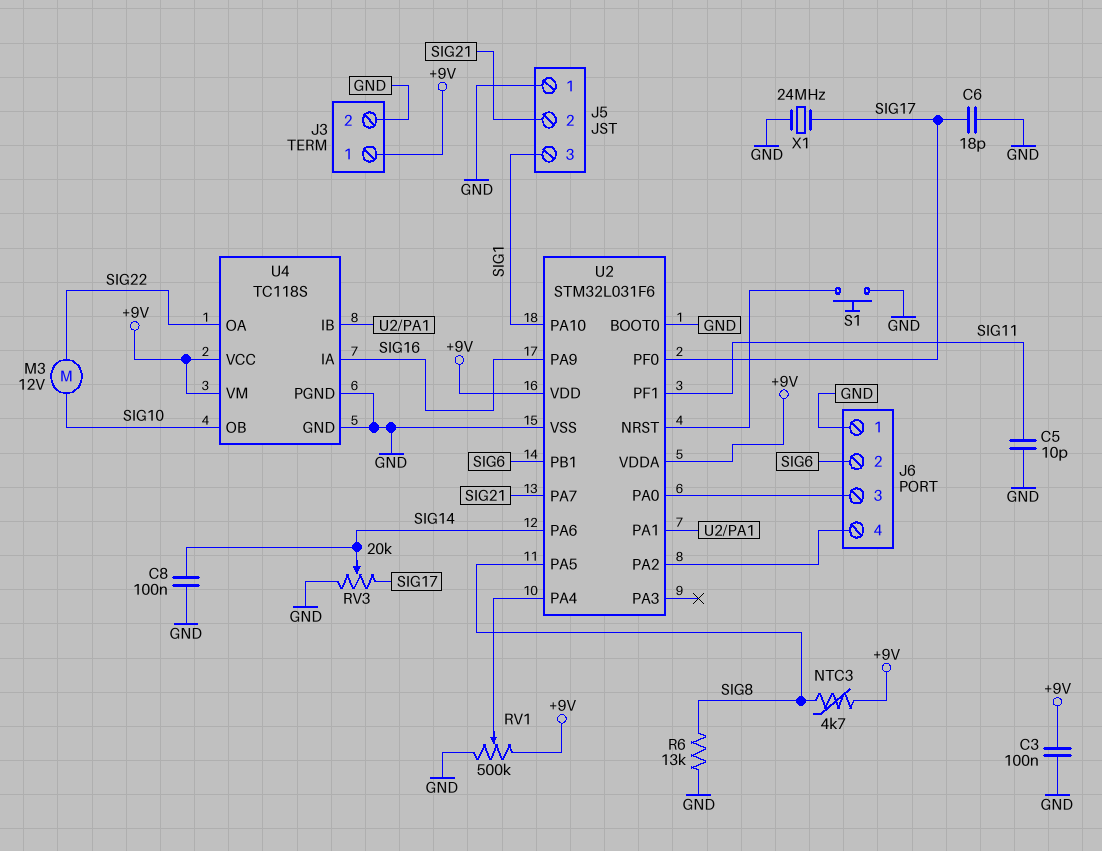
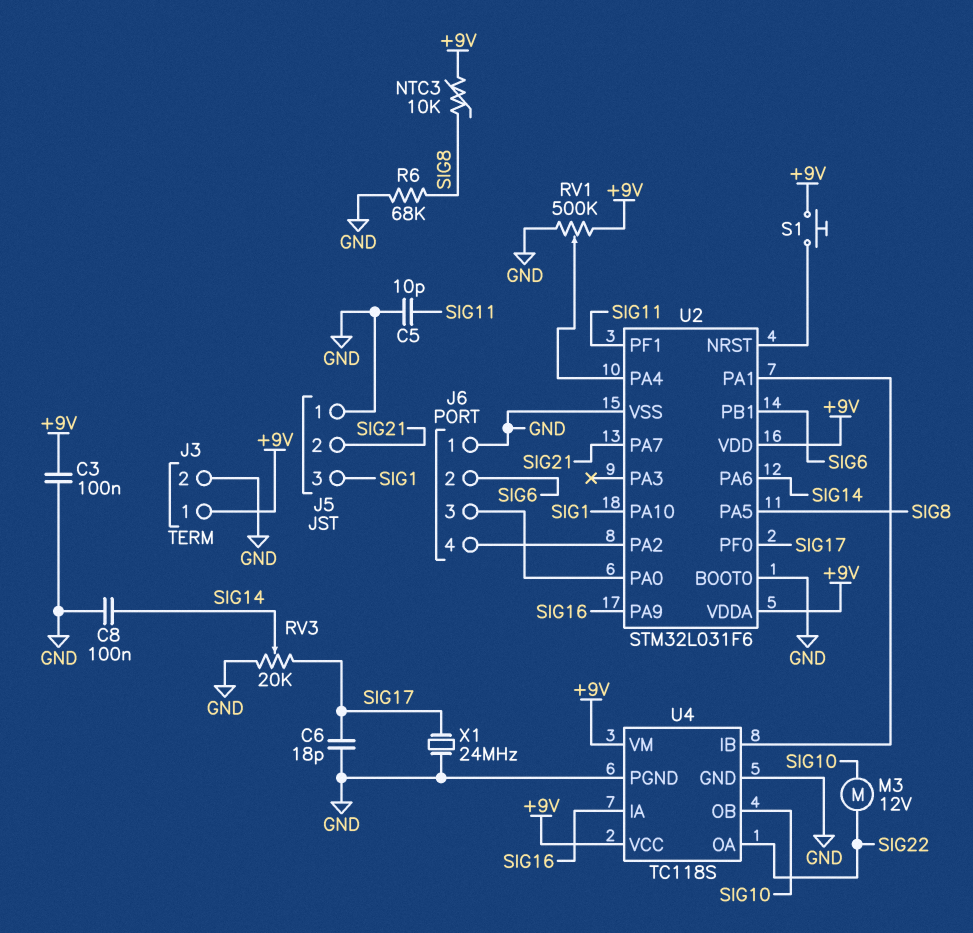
NTC3: 4.7k (+9V, SIG8) -> 10k (+9V, SIG8)
R6: 13k (GND, SIG8) -> 68k (GND, SIG8)
S1: button (GND, U2/NRST) -> button (+9V, U2/NRST)

